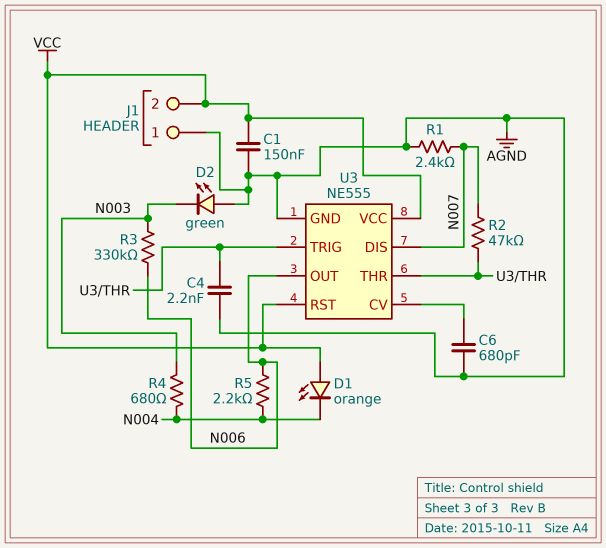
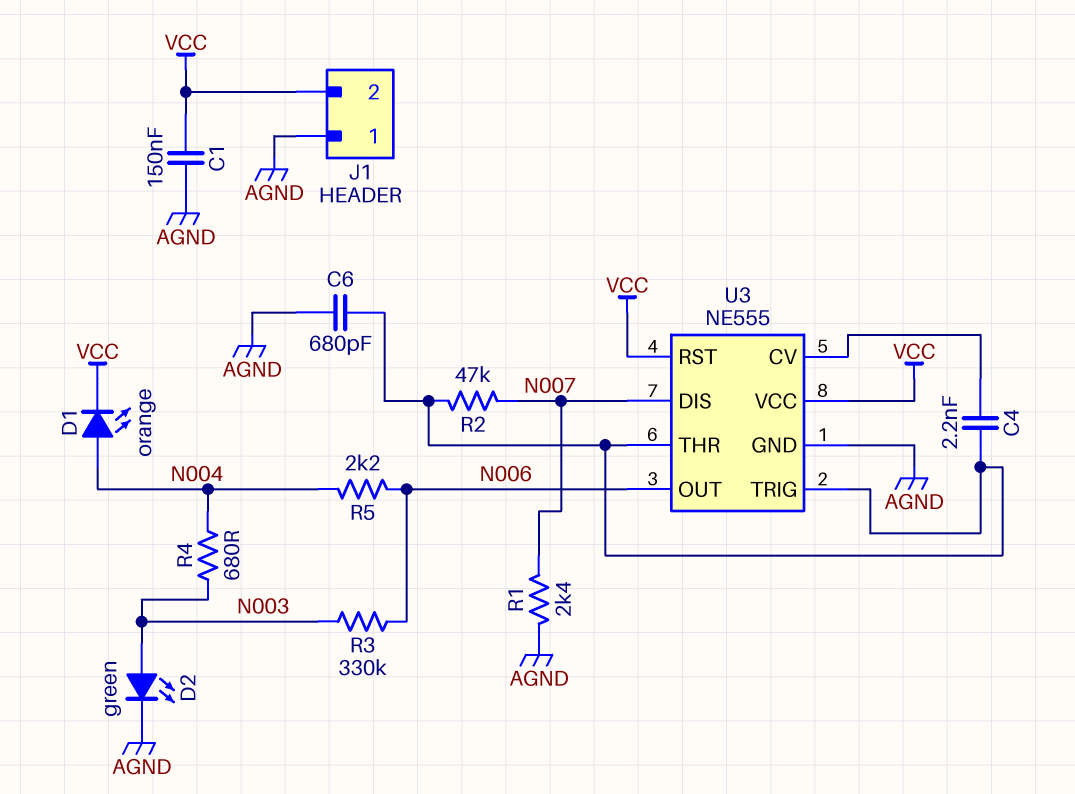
C4: 2.2nF (AGND, U3/THR) -> 2.2nF (U3/CV, U3/THR)
C6: 680pF (AGND, U3/CV) -> 680pF (AGND, U3/THR)
D1: LED orange (A VCC, K N004) -> LED orange (A N004, K VCC)
D2: LED green (A AGND, K N003) -> LED green (A N003, K AGND)

